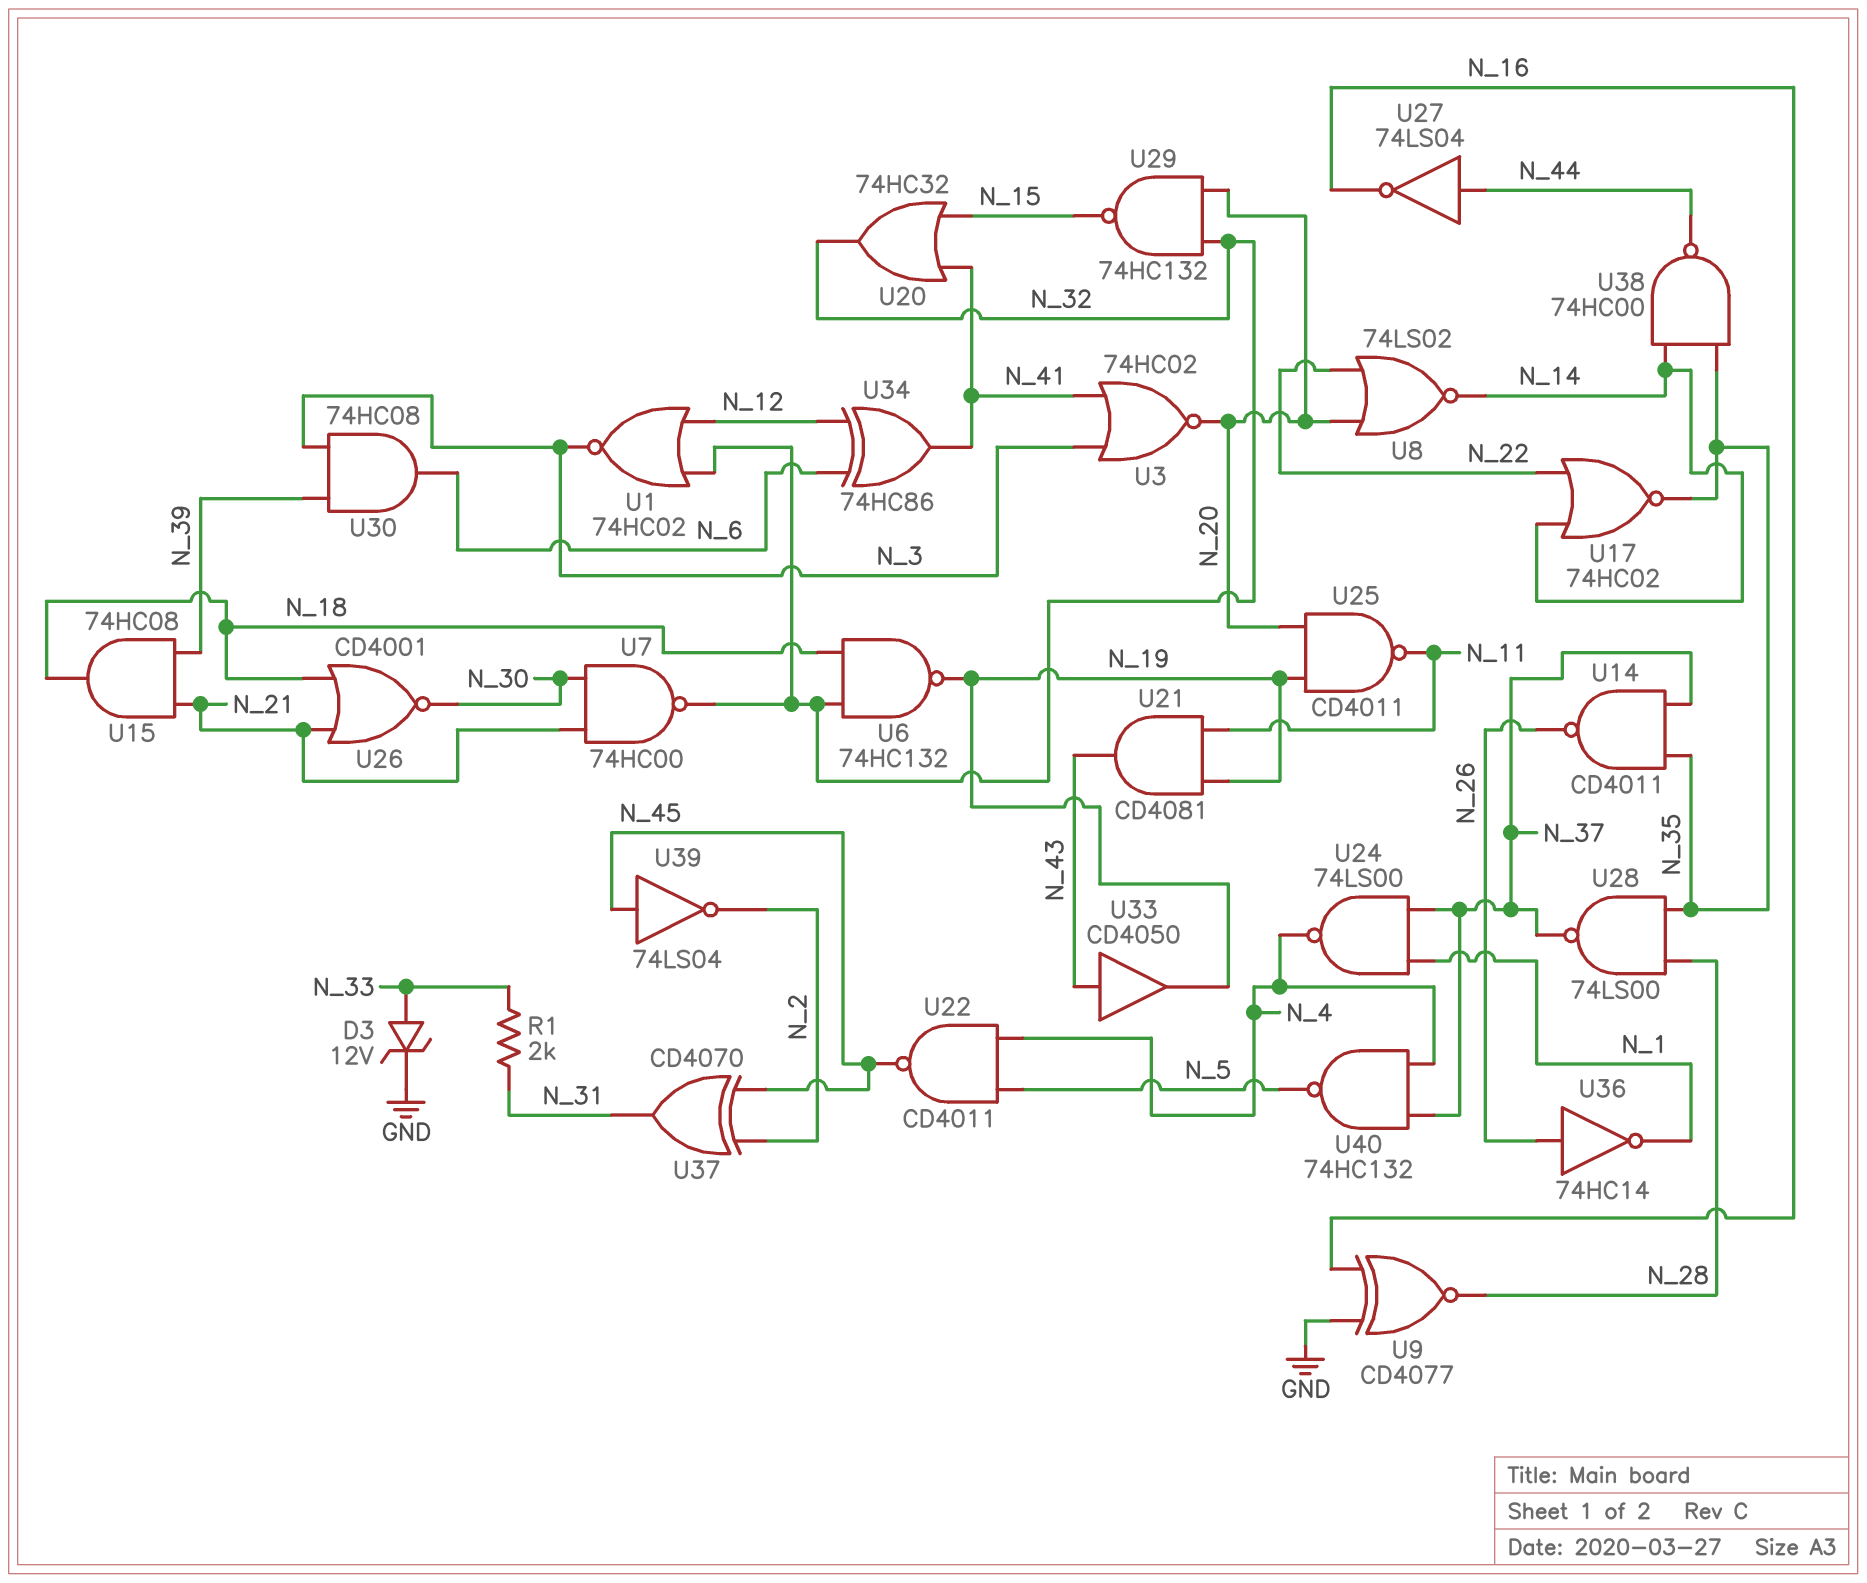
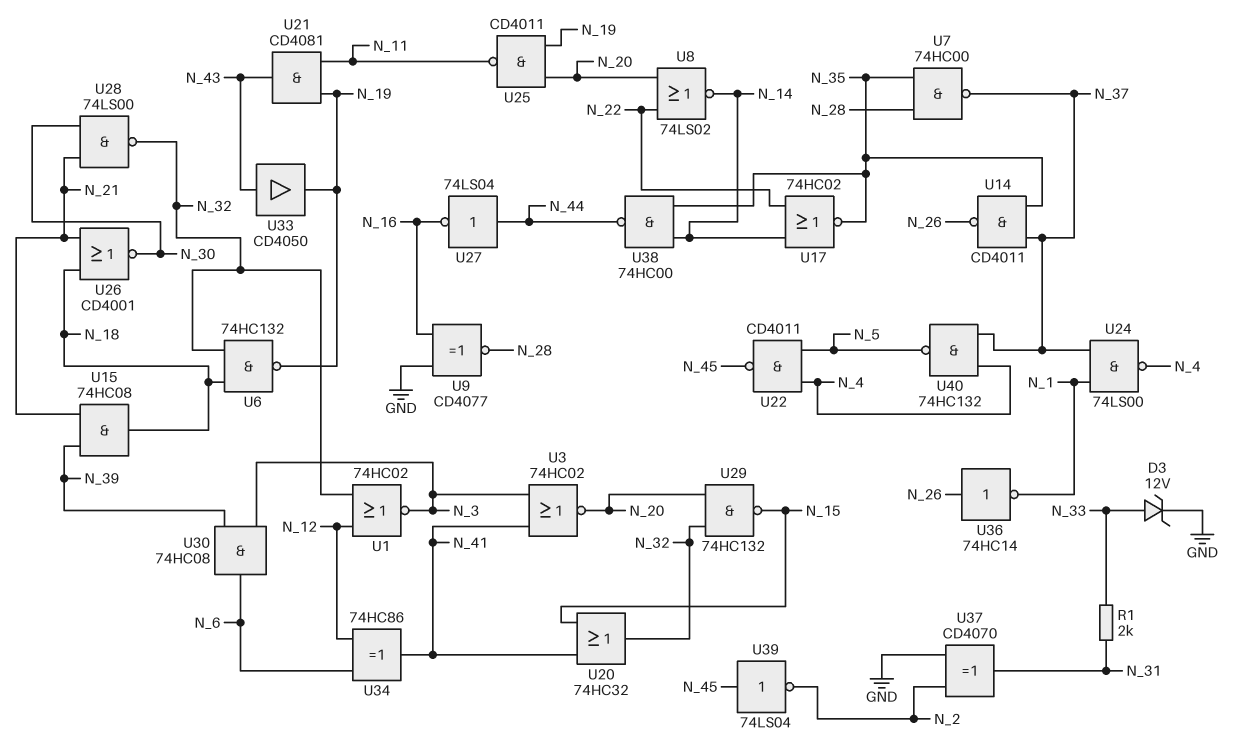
U7: NAND 74HC00 (in N_21, in N_30, out N_32) -> NAND 74HC00 (in N_28, in N_35, out N_37)
U28: NAND 74LS00 (in N_28, in N_35, out N_37) -> NAND 74LS00 (in N_21, in N_30, out N_32)
U37: XOR CD4070 (in N_2, in N_45, out N_31) -> XOR CD4070 (in GND, in N_2, out N_31)

